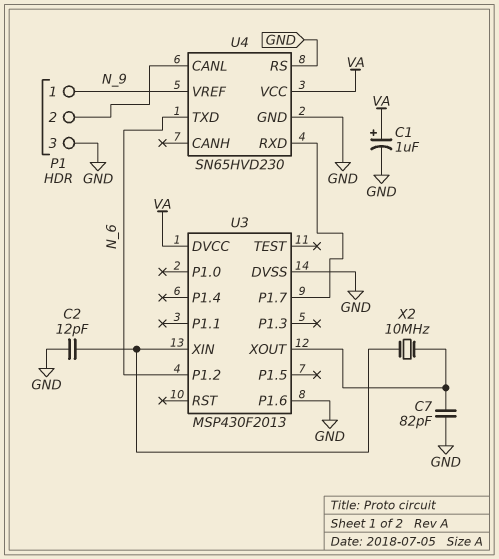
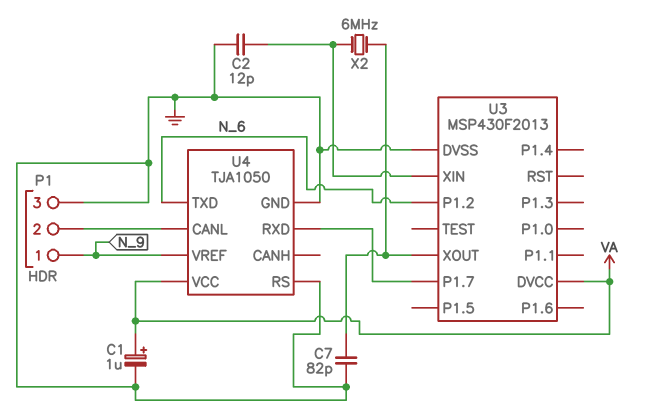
U3 pin P1.6: GND -> none
U4: SN65HVD230 -> TJA1050
X2: 10MHz (U3/XIN, U3/XOUT) -> 6MHz (U3/XIN, U3/XOUT)

